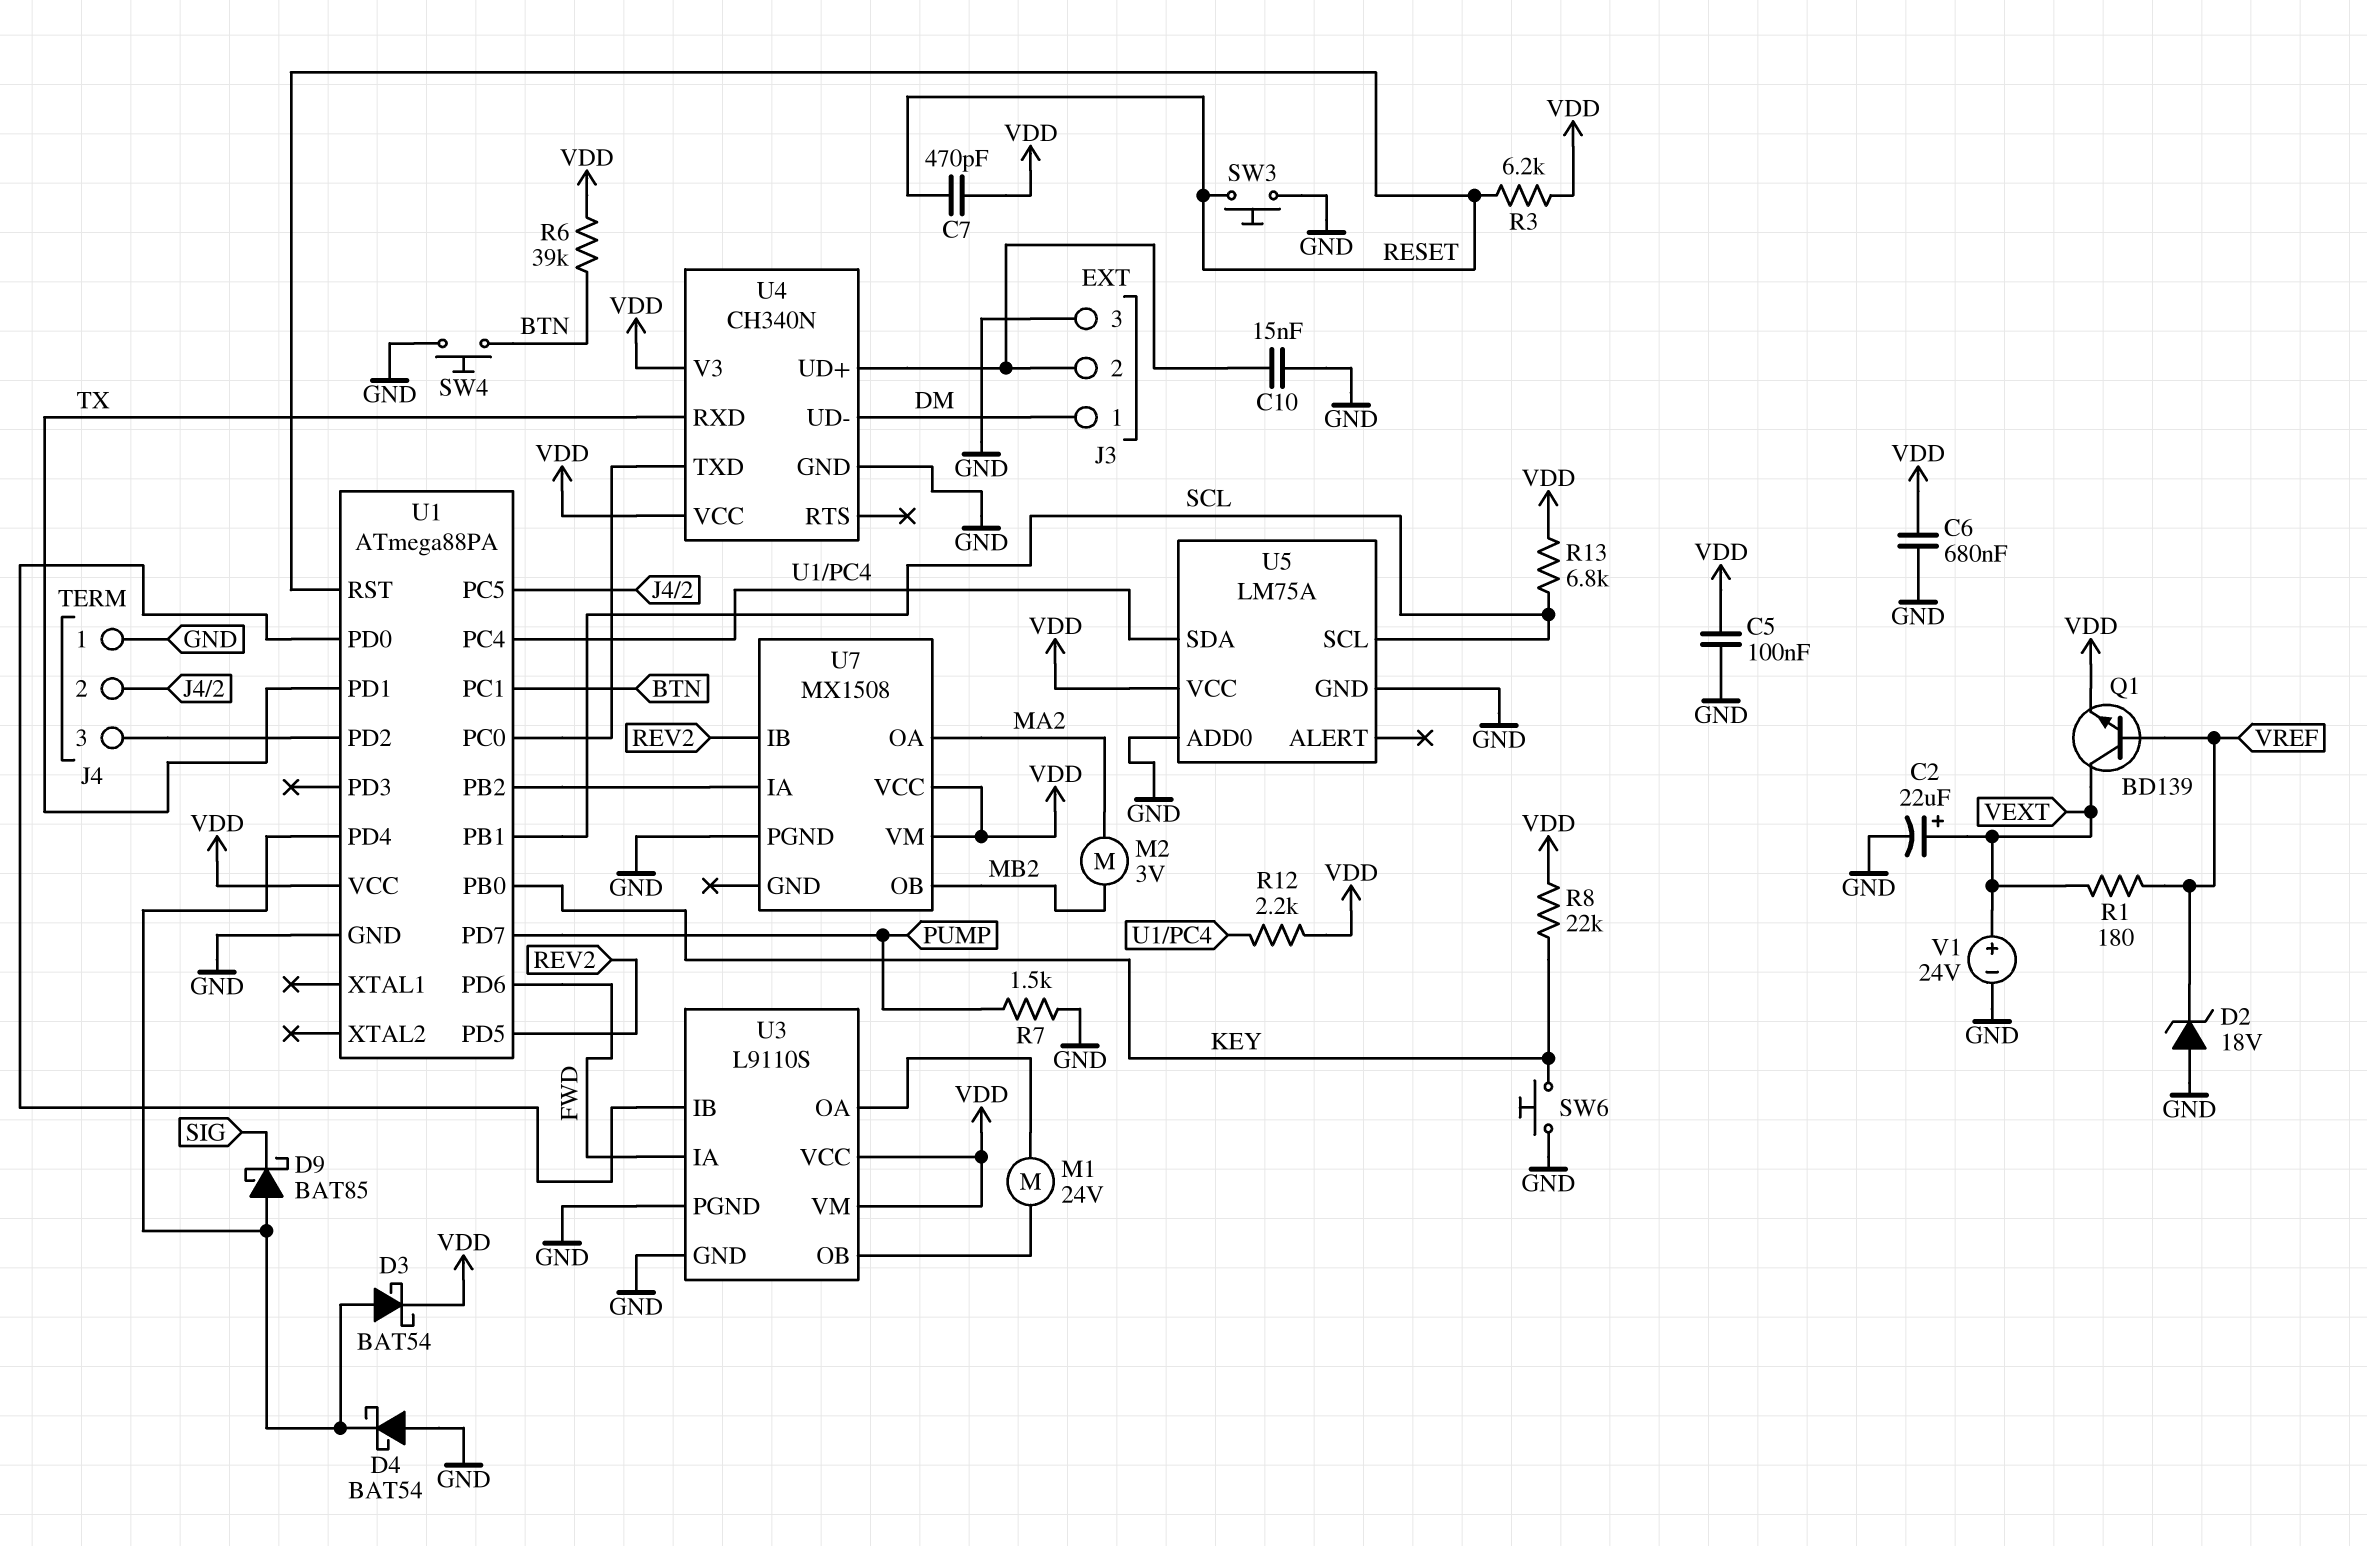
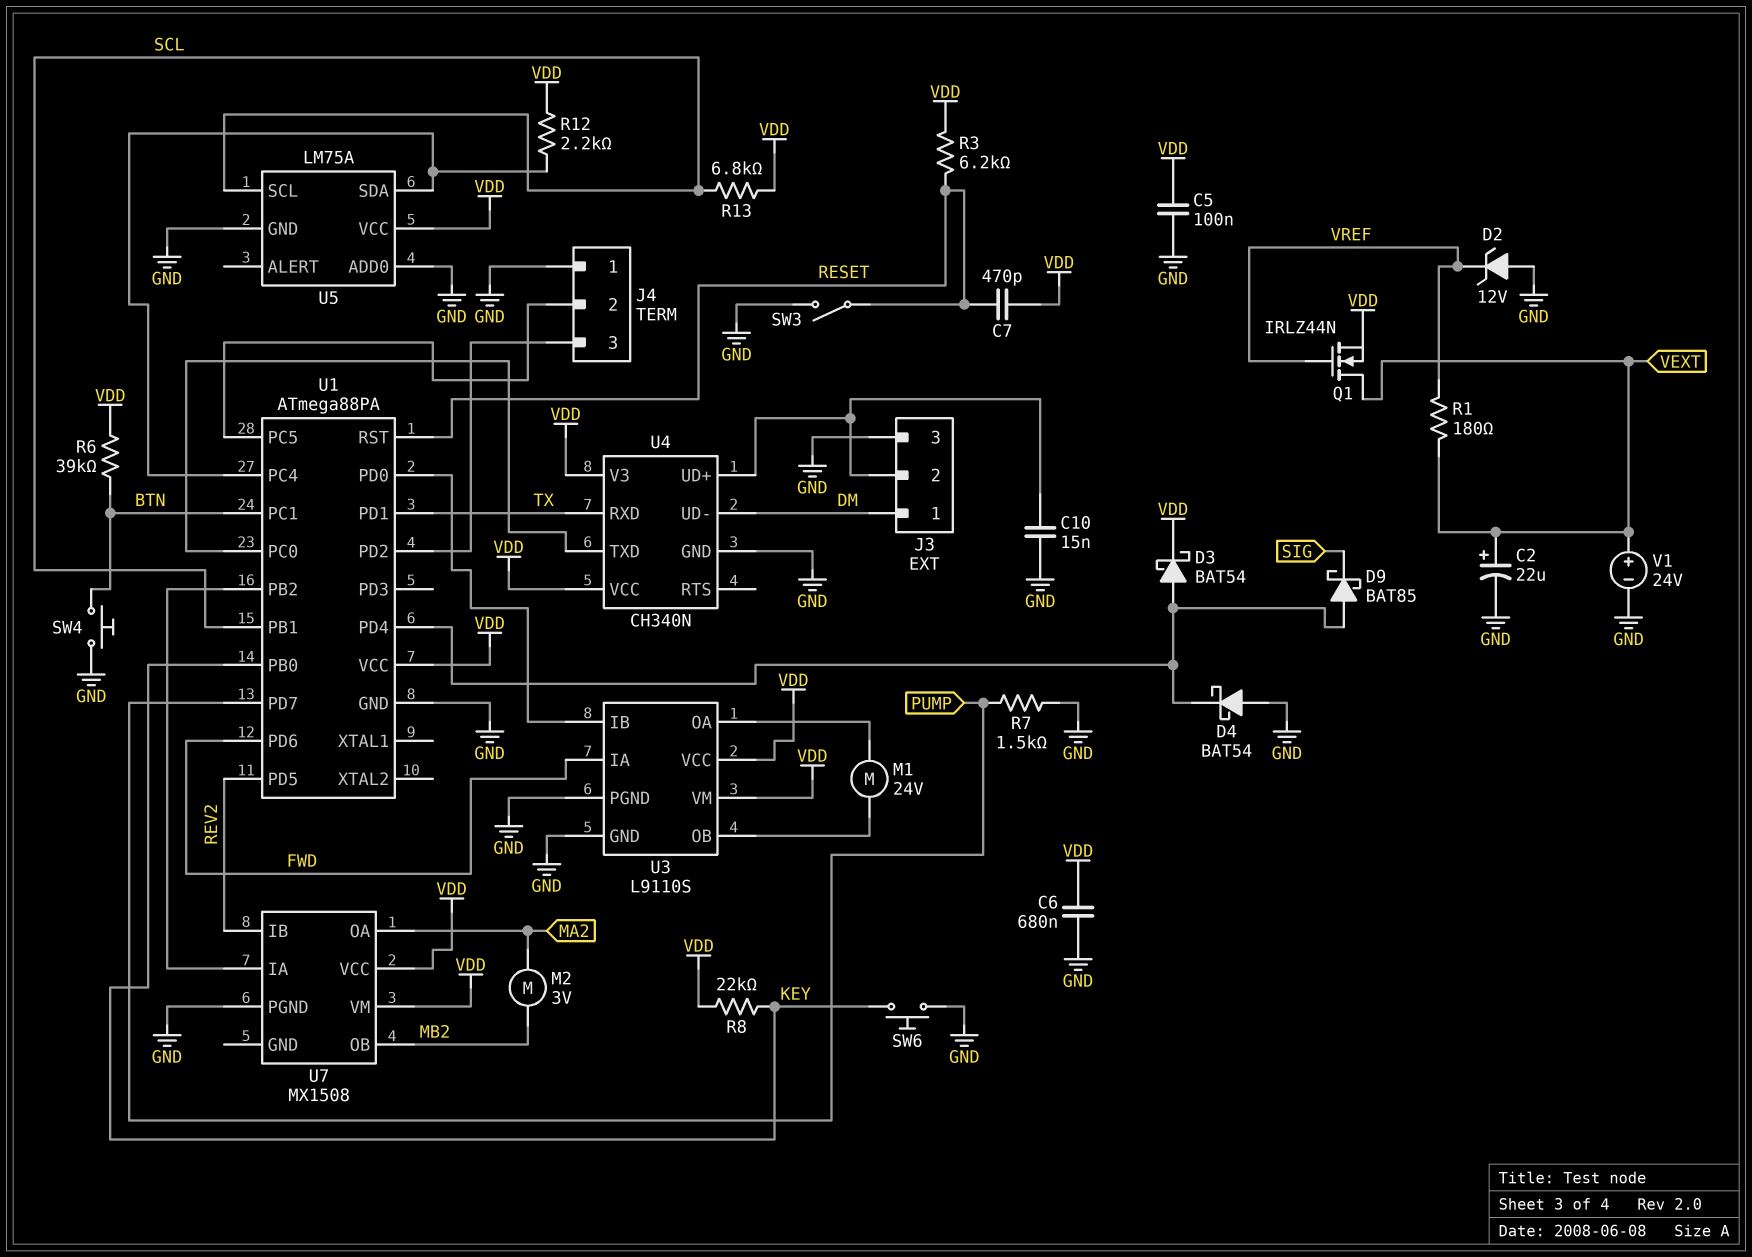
D2: zener 18V (A GND, K VREF) -> zener 12V (A GND, K VREF)
Q1: NPN BD139 (B VREF, C VEXT, E VDD) -> NMOS IRLZ44N (G VREF, D VEXT, S VDD)
SW3: button (GND, RESET) -> switch (GND, RESET)

